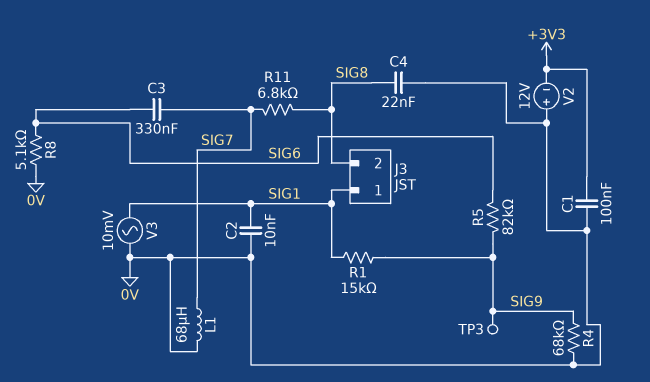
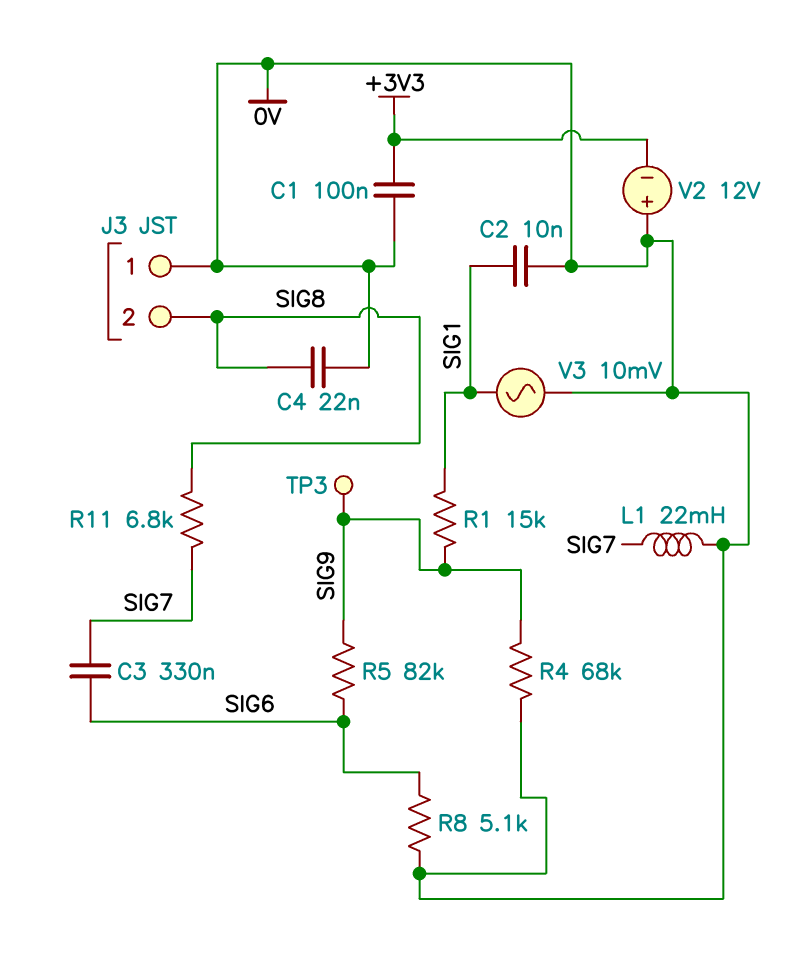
J3 pin 1: SIG1 -> 0V
L1: 68uH (0V, SIG7) -> 22mH (0V, SIG7)

